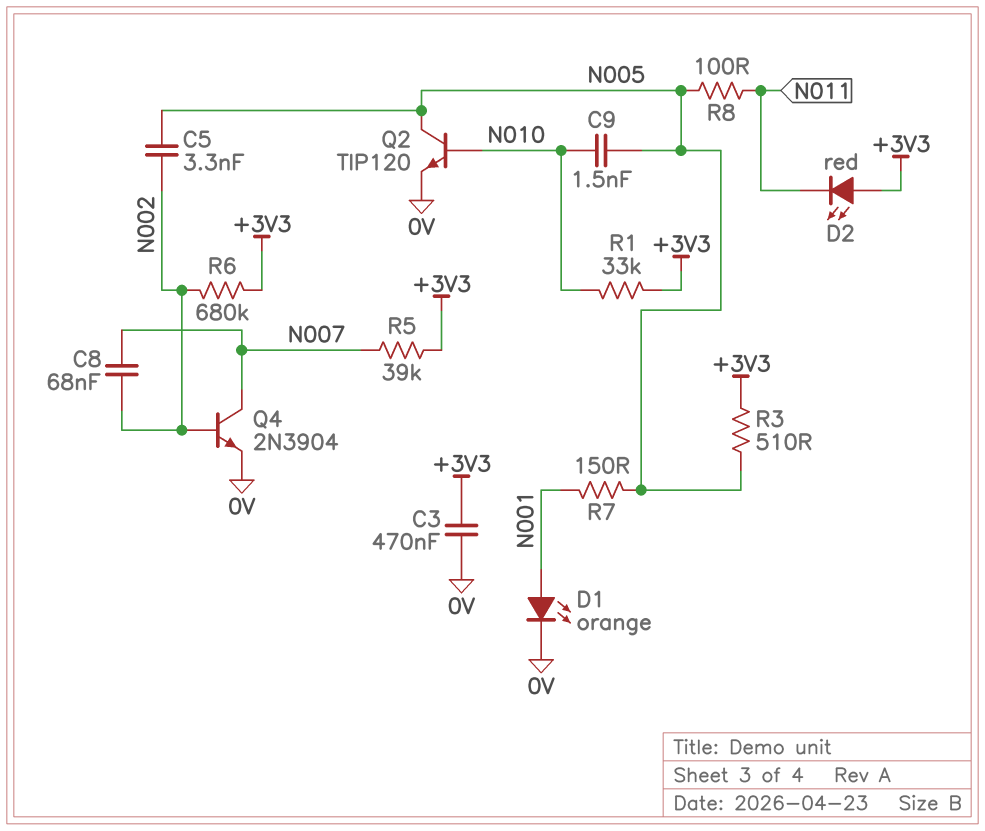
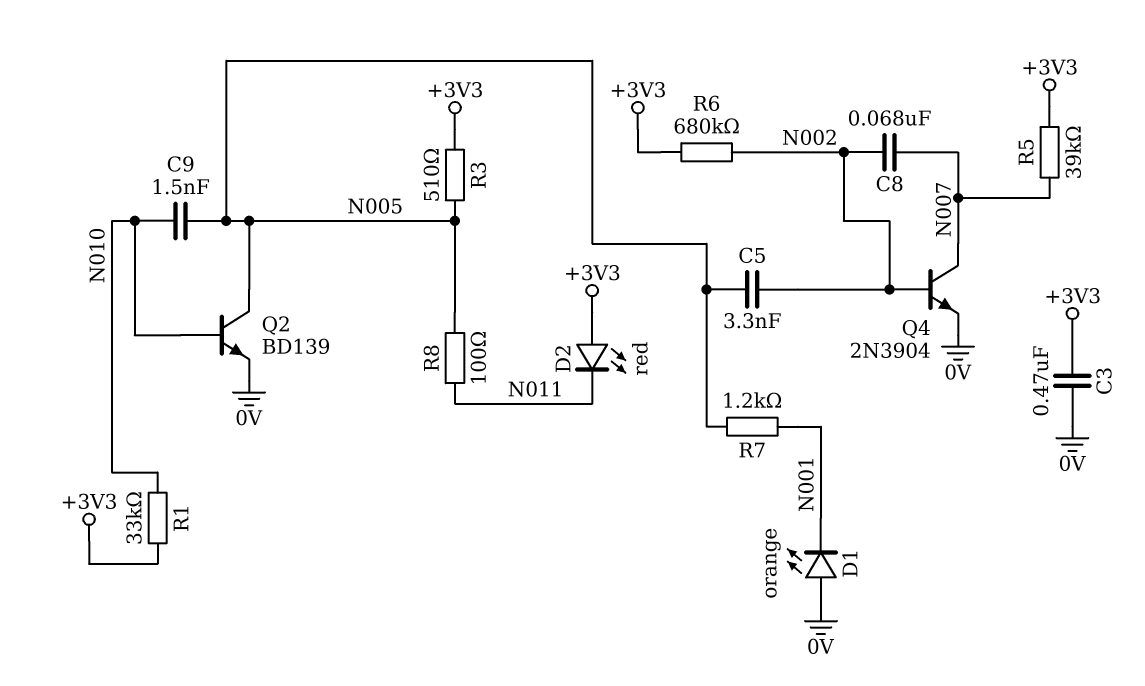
D1: LED orange (A N001, K 0V) -> LED orange (A 0V, K N001)
Q2: NPN TIP120 (B N010, C N005, E 0V) -> NPN BD139 (B N010, C N005, E 0V)
R7: 150 (N001, N005) -> 1.2k (N001, N005)

